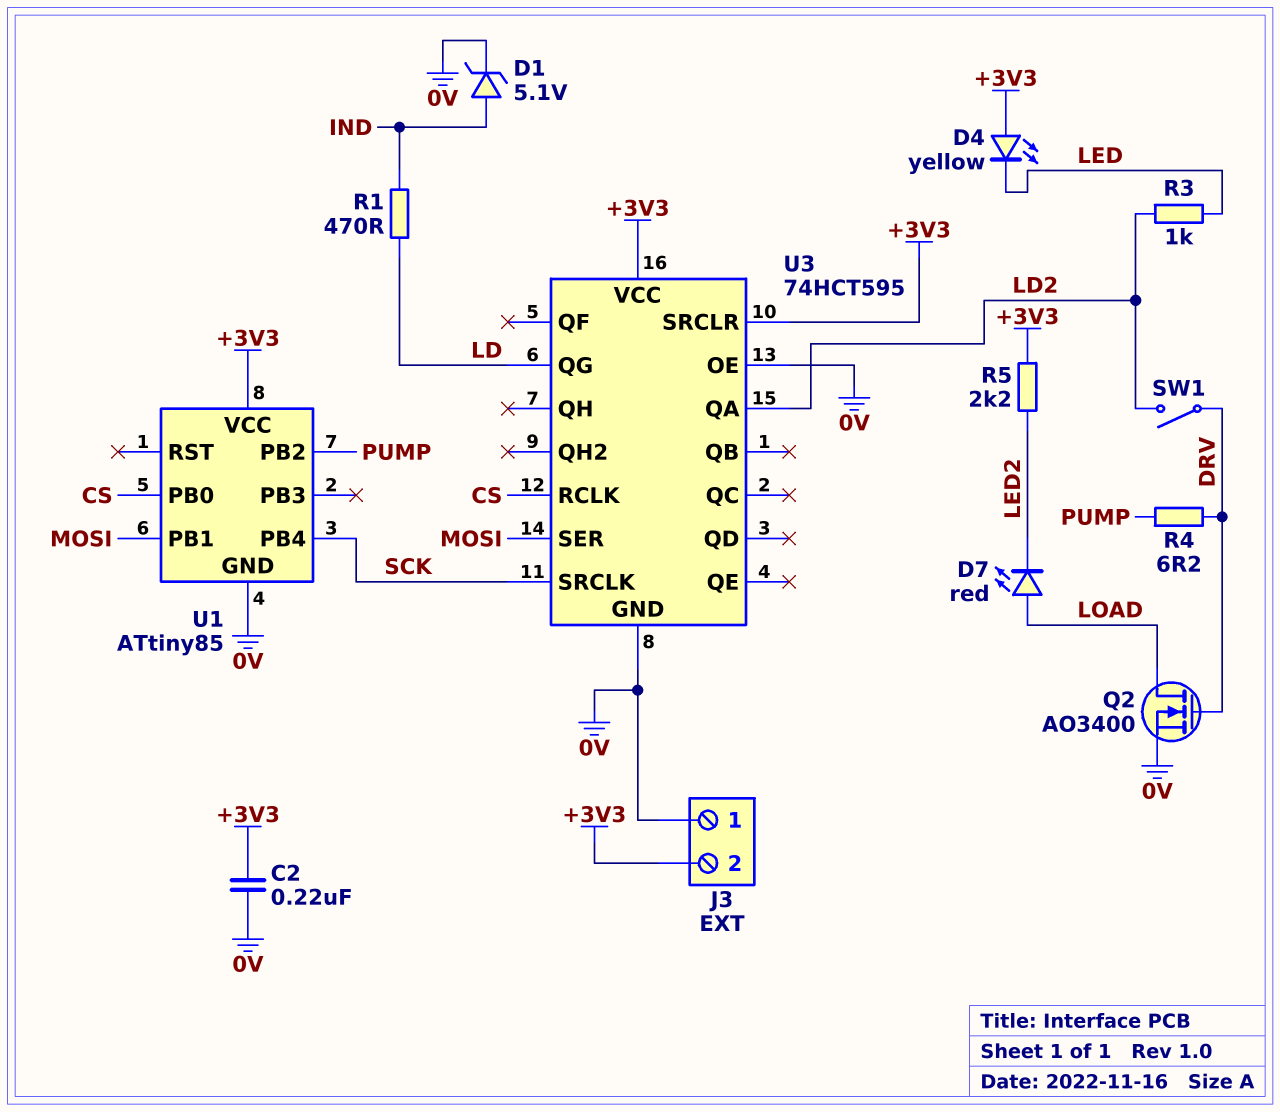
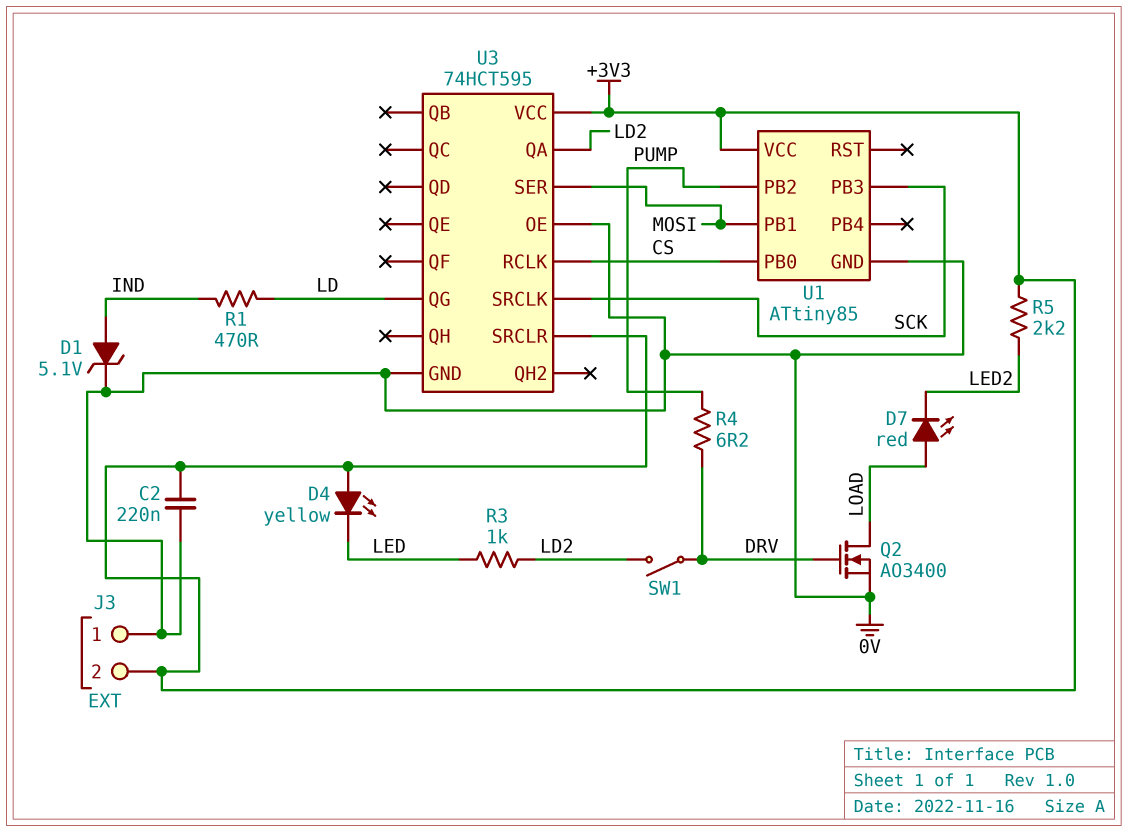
U1 pin PB3: none -> SCK
U1 pin PB4: SCK -> none

